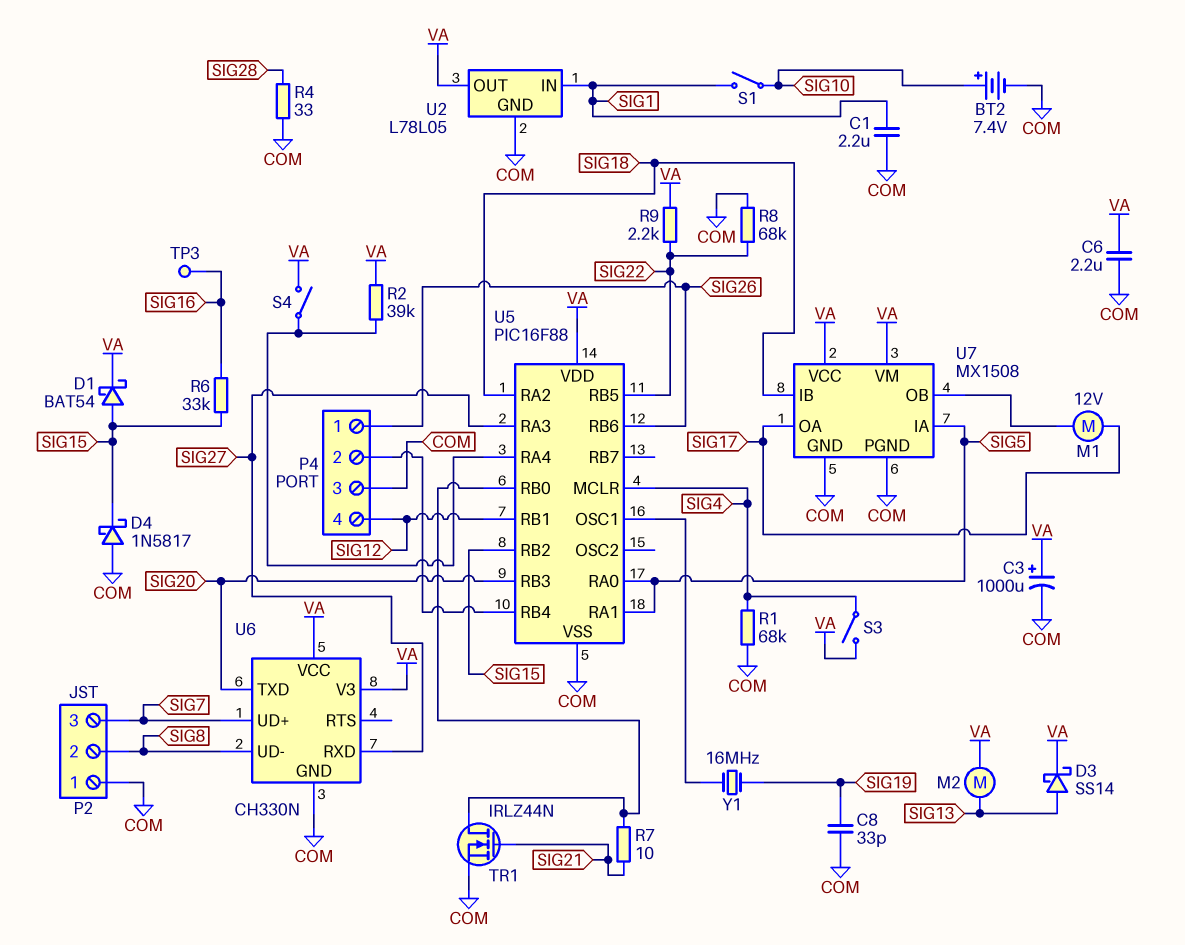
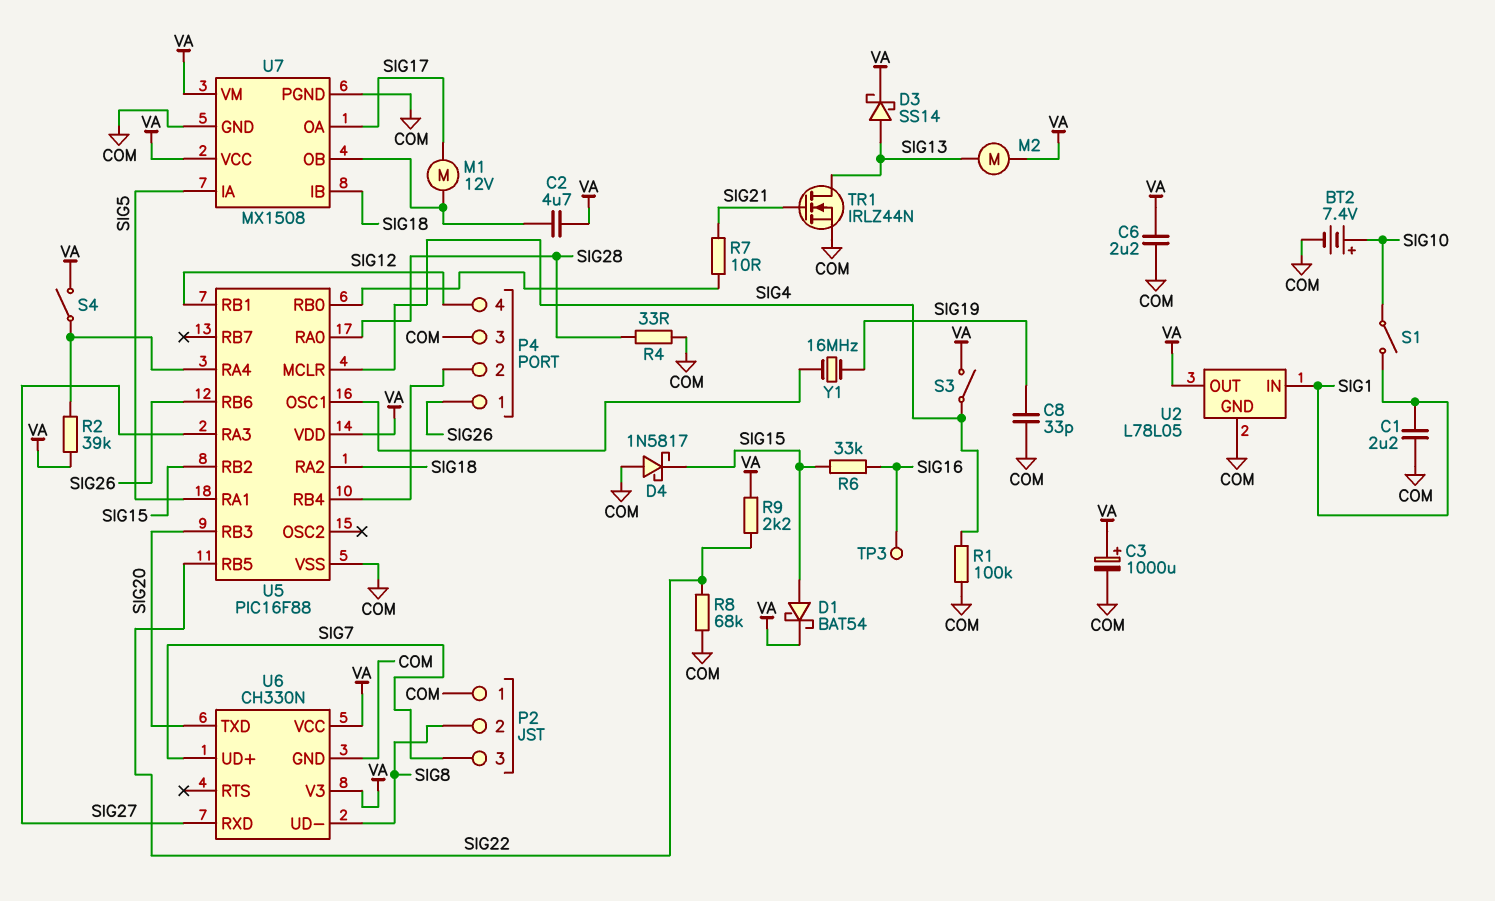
C2: none -> 4.7uF (U7/OB, VA)
R1: 68k (COM, SIG4) -> 100k (COM, SIG4)
TR1: NMOS IRLZ44N (G SIG21, D U5/RB0, S COM) -> NMOS IRLZ44N (G SIG21, D SIG13, S COM)
U5 pin RA0: SIG5 -> SIG28

